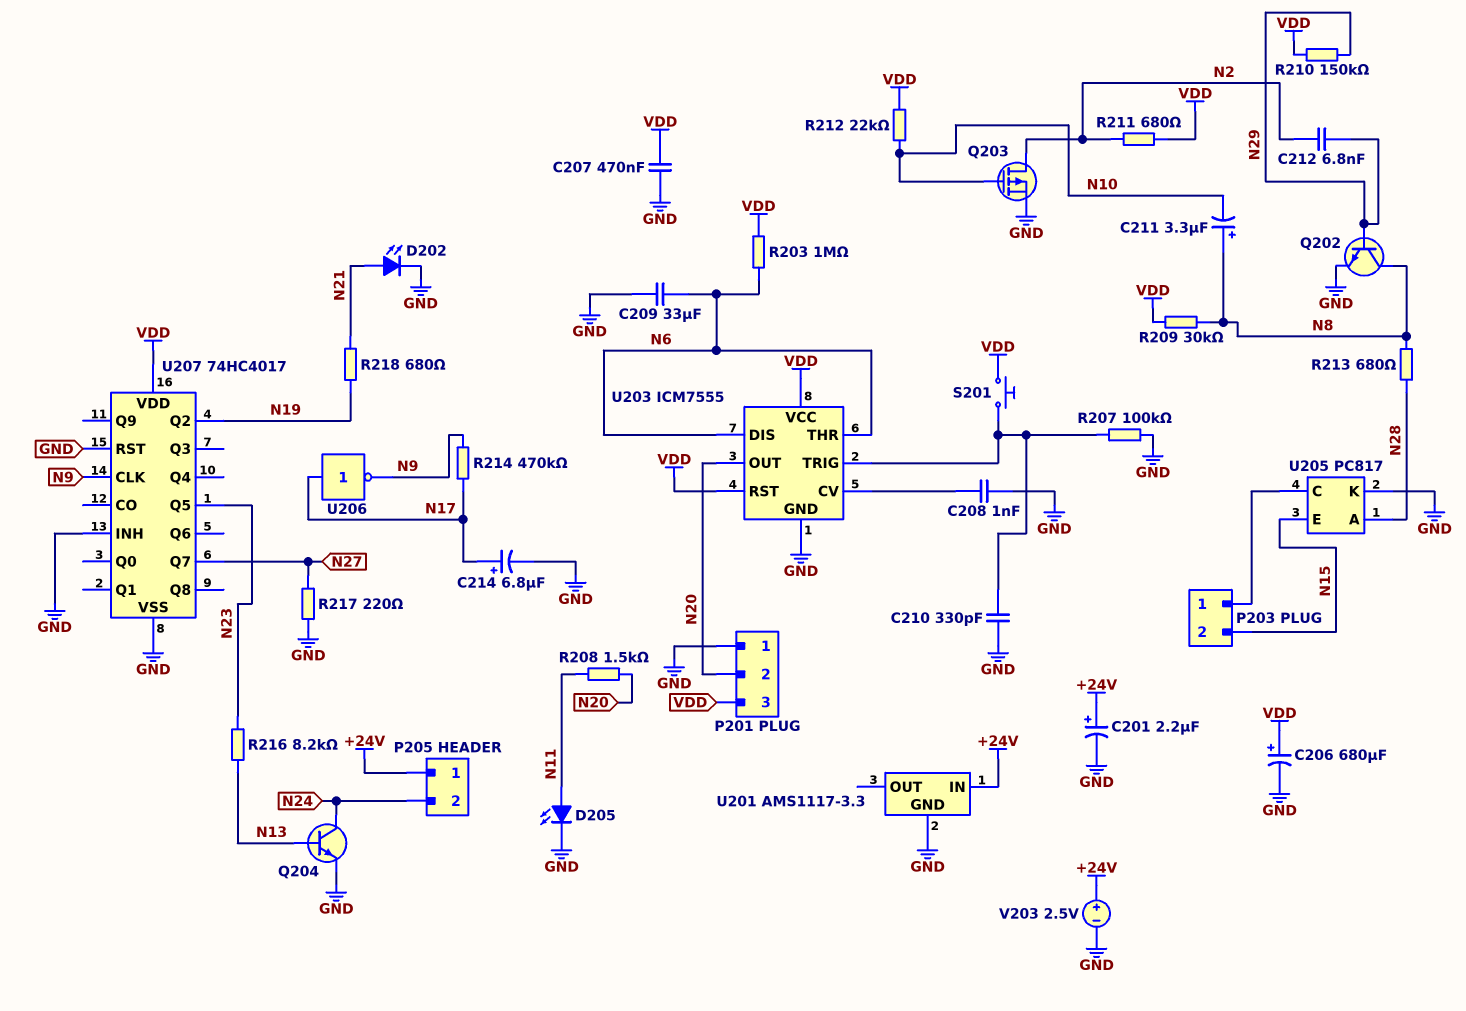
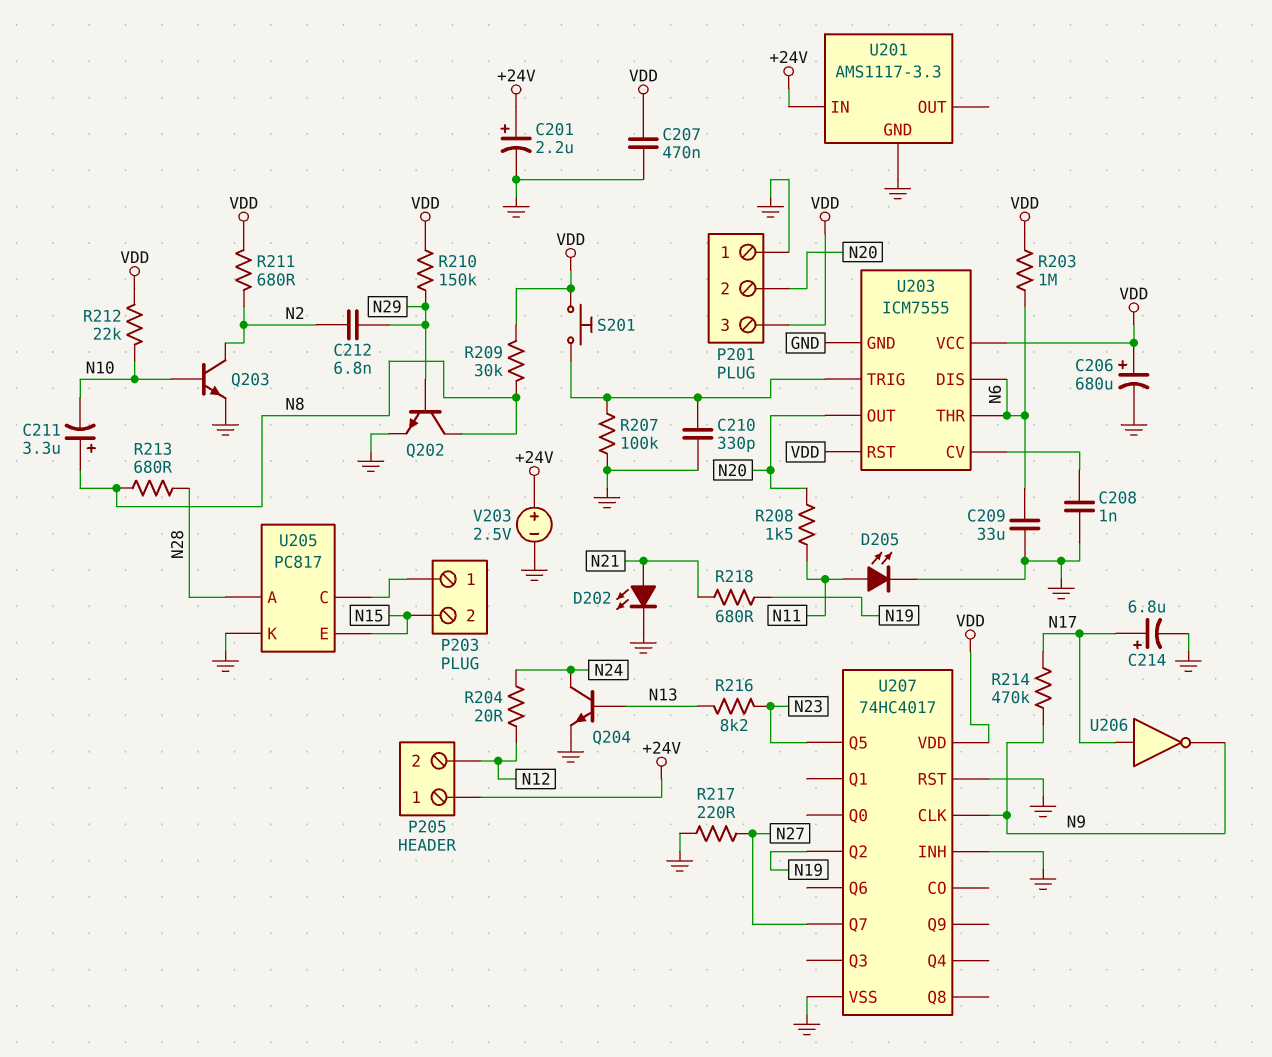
P205 pin 2: N24 -> N12
Q203: PMOS (G N10, D N2, S GND) -> NPN (B N10, C N2, E GND)
R204: none -> 20 (N12, N24)

